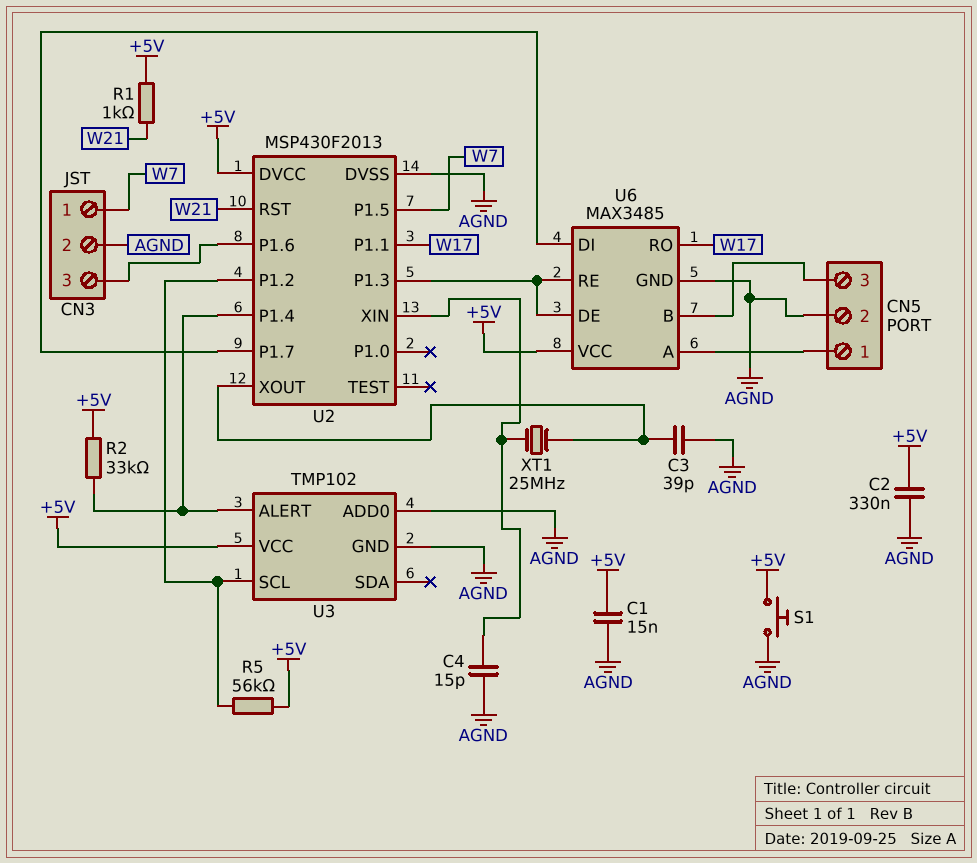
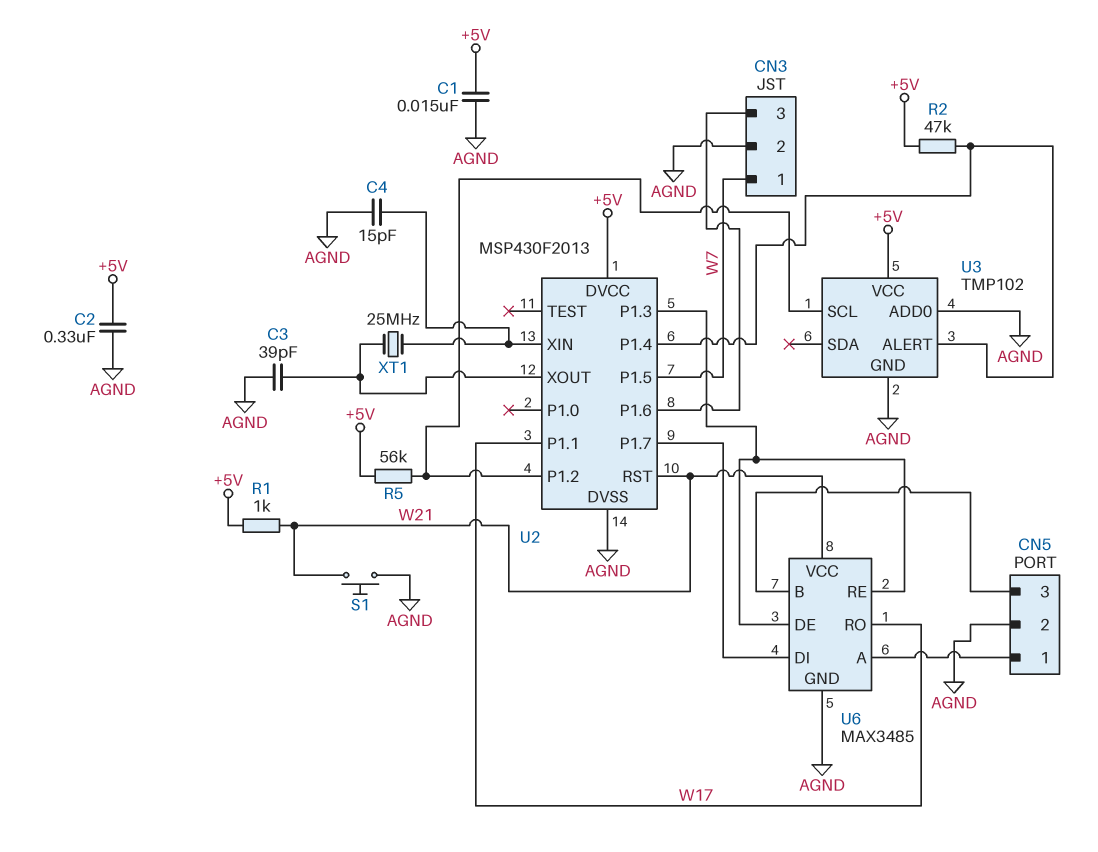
R2: 33k (+5V, U2/P1.4) -> 47k (+5V, U2/P1.4)
S1: button (+5V, AGND) -> button (AGND, W21)
U6 pin VCC: +5V -> W21

